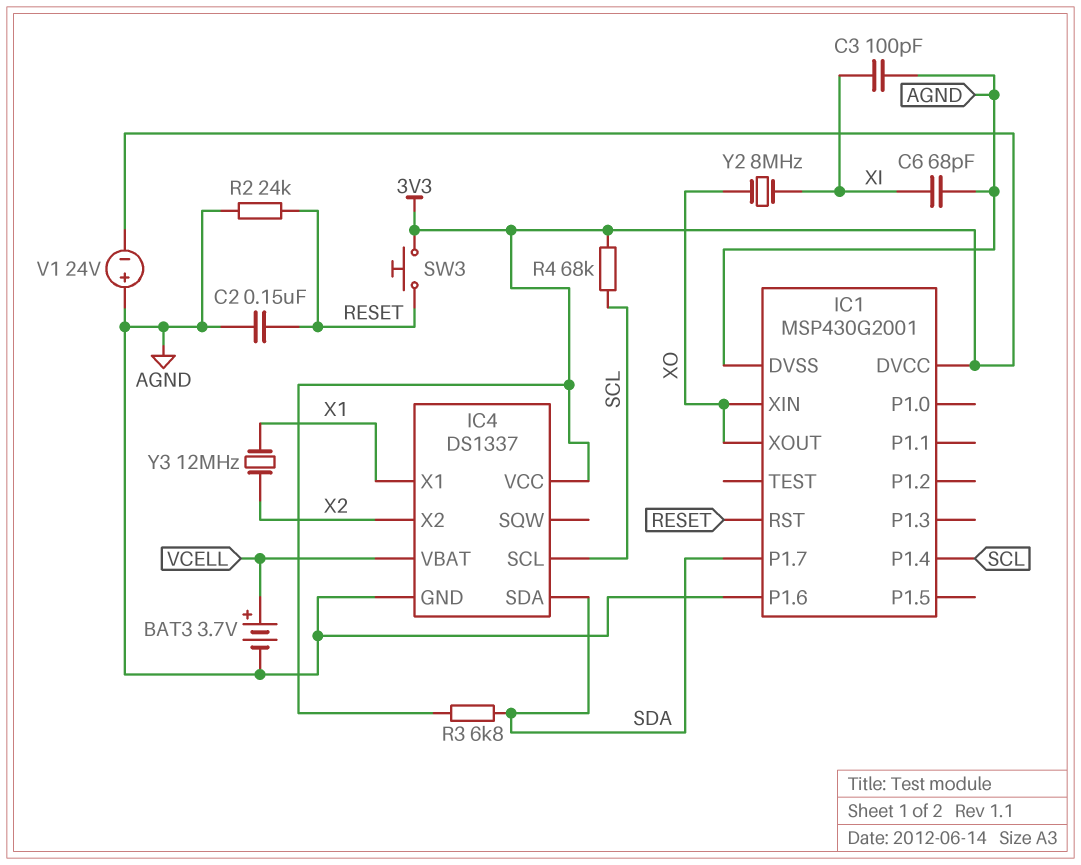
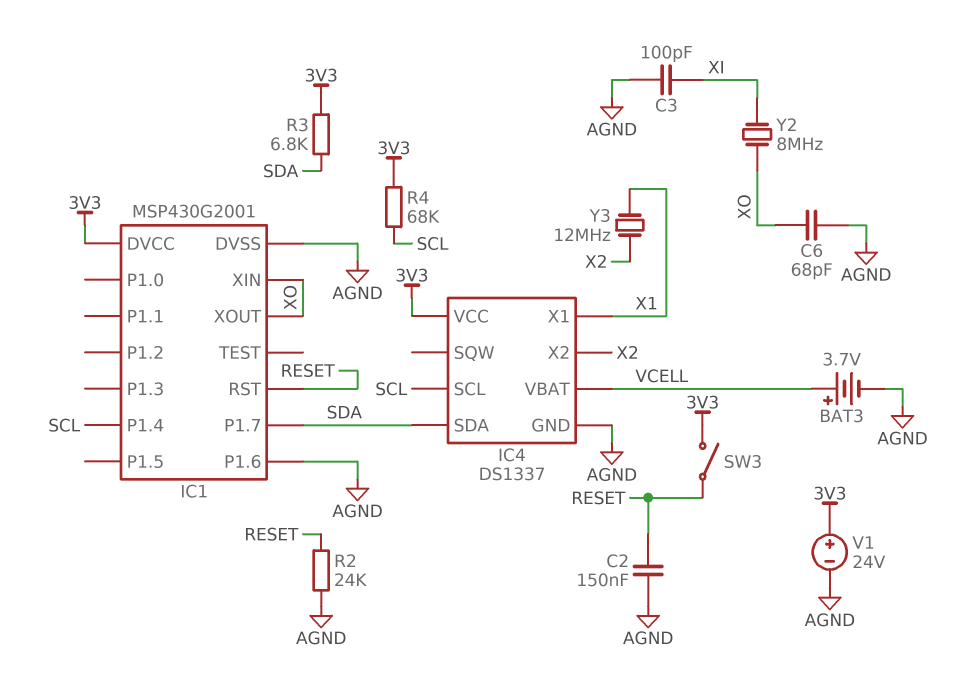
C6: 68pF (AGND, XI) -> 68pF (AGND, XO)
SW3: button (3V3, RESET) -> switch (3V3, RESET)
V1: 24V (plus AGND, minus 3V3) -> 24V (plus 3V3, minus AGND)

